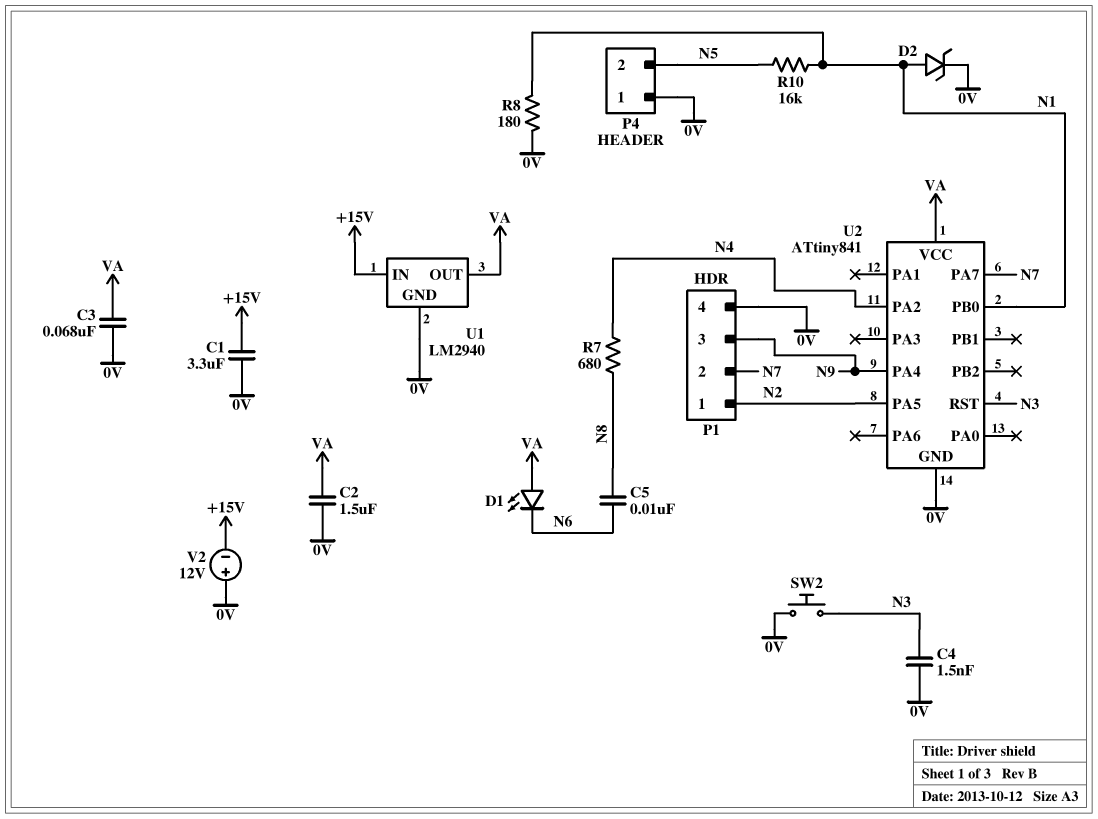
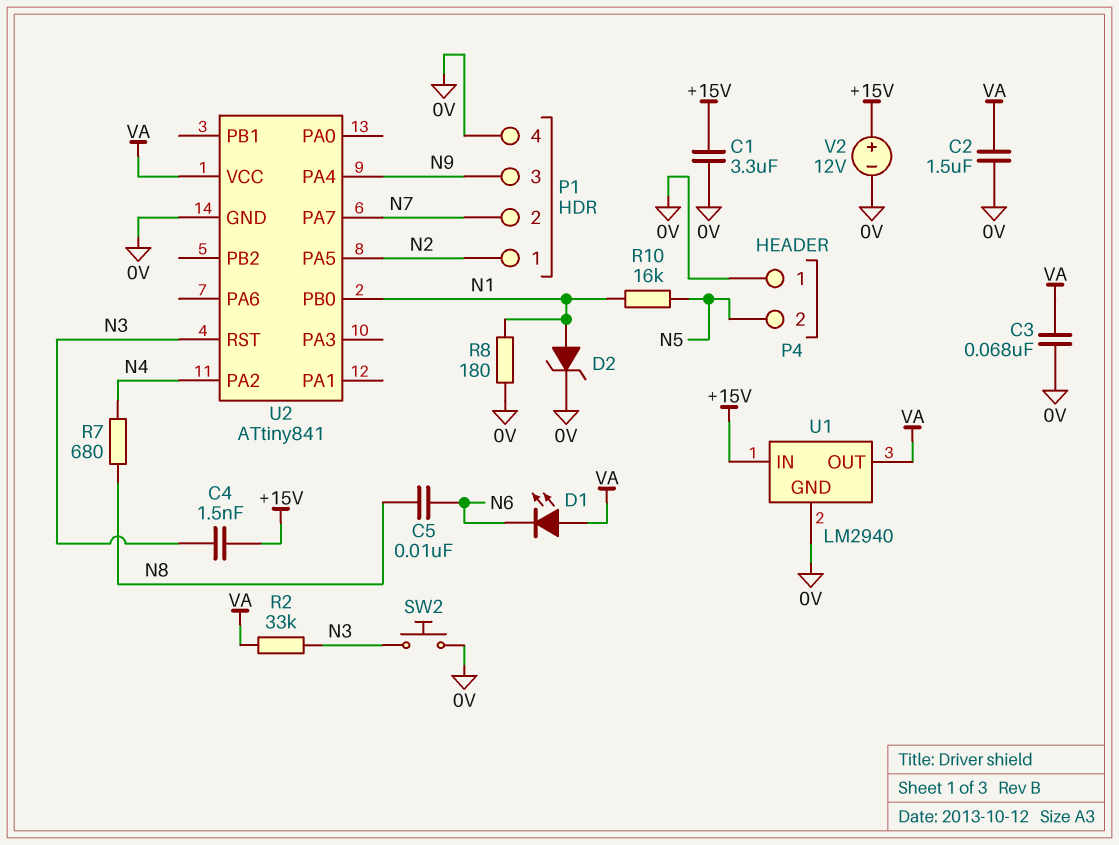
C4: 1.5nF (0V, N3) -> 1.5nF (+15V, N3)
R2: none -> 33k (N3, VA)
V2: 12V (plus 0V, minus +15V) -> 12V (plus +15V, minus 0V)

